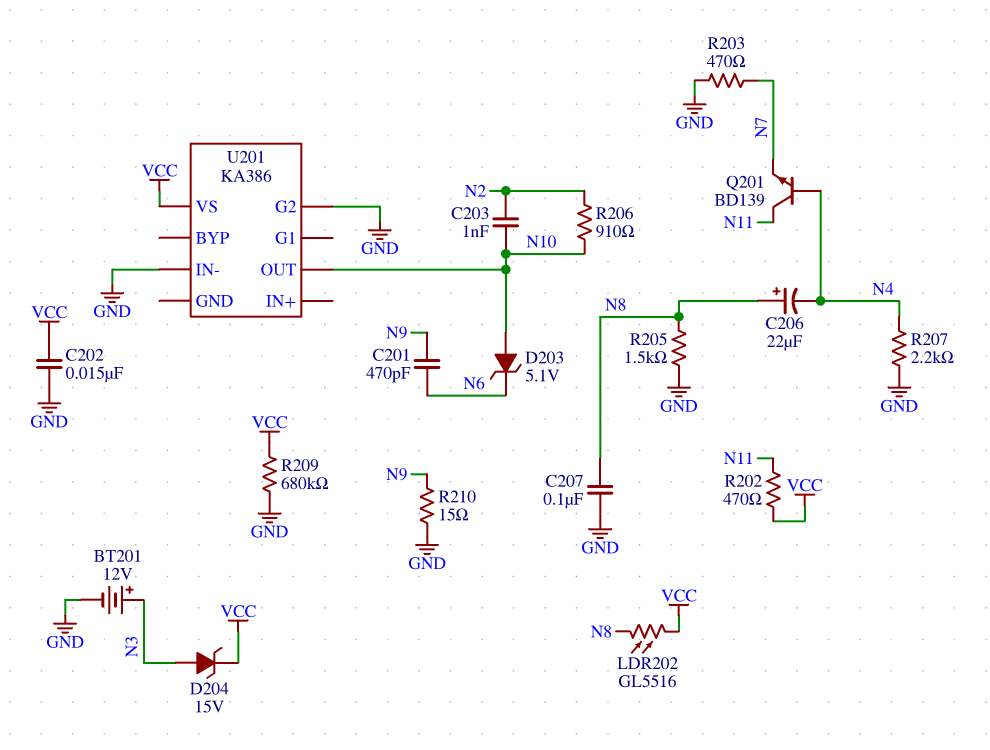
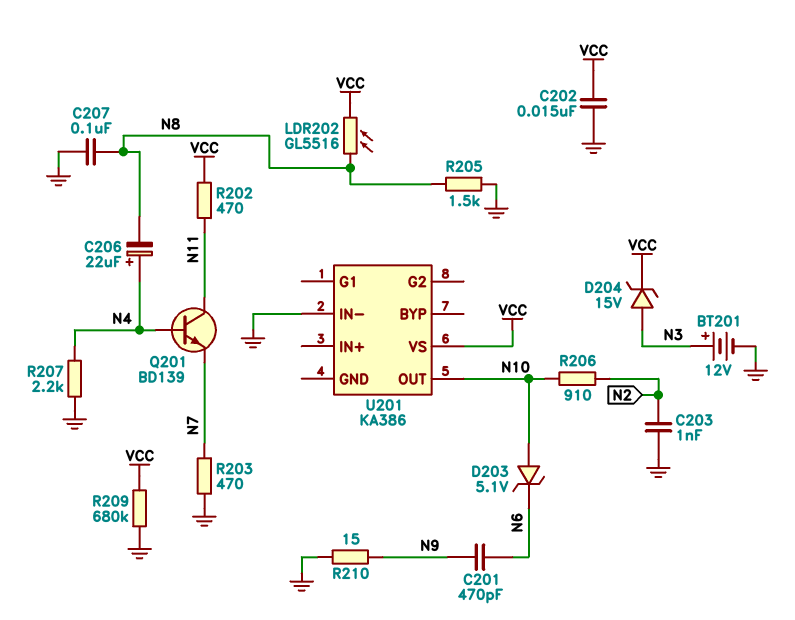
C203: 1nF (N2, N10) -> 1nF (GND, N2)
C206: 22uF (plus N8, minus N4) -> 22uF (plus N4, minus N8)
U201 pin G2: GND -> none

